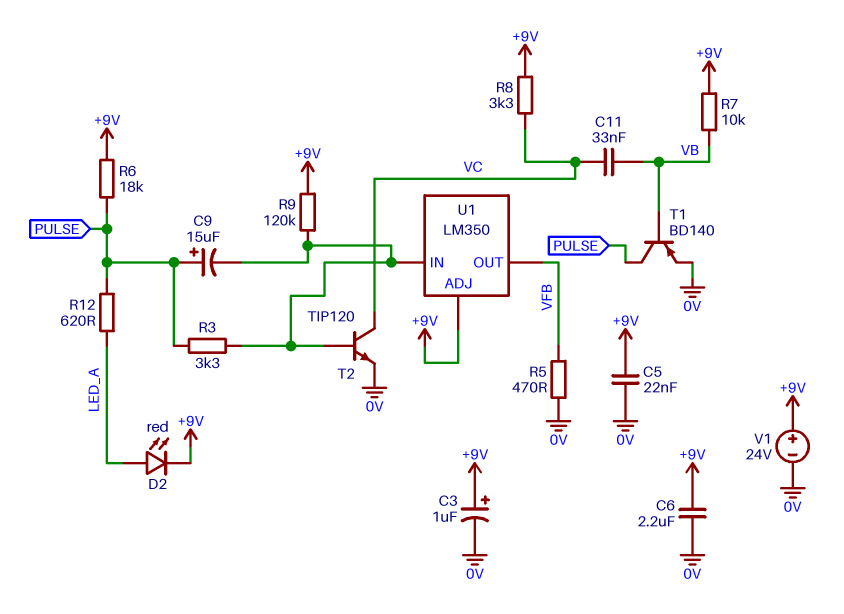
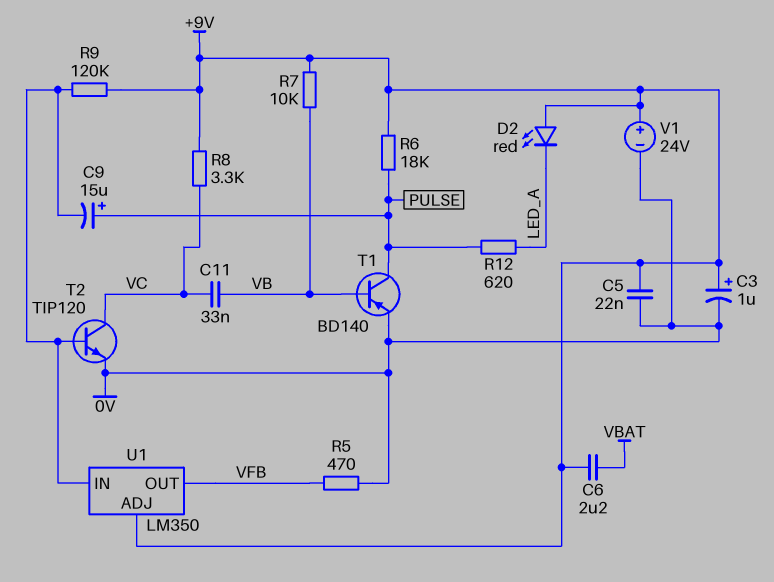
C6: 2.2uF (+9V, 0V) -> 2.2uF (+9V, VBAT)
D2: LED red (A LED_A, K +9V) -> LED red (A +9V, K LED_A)
R3: 3.3k (PULSE, U1/IN) -> none

